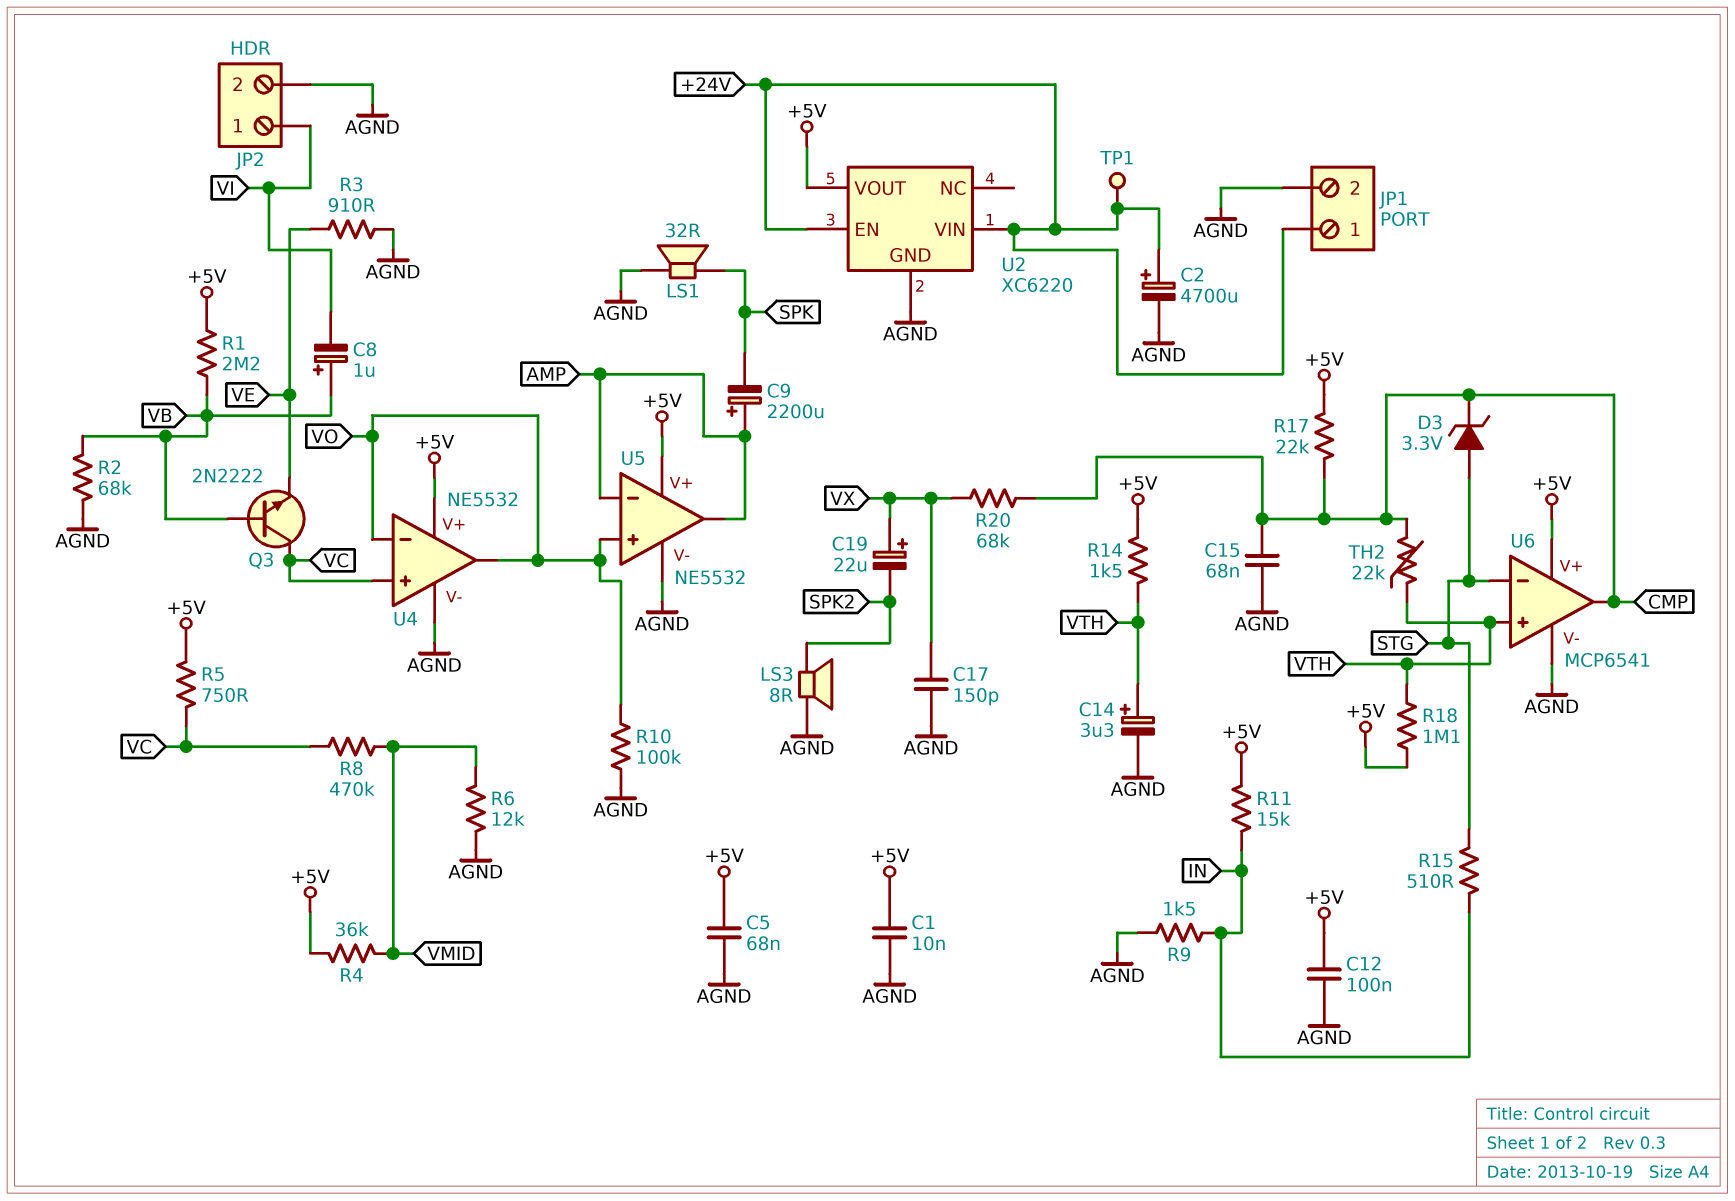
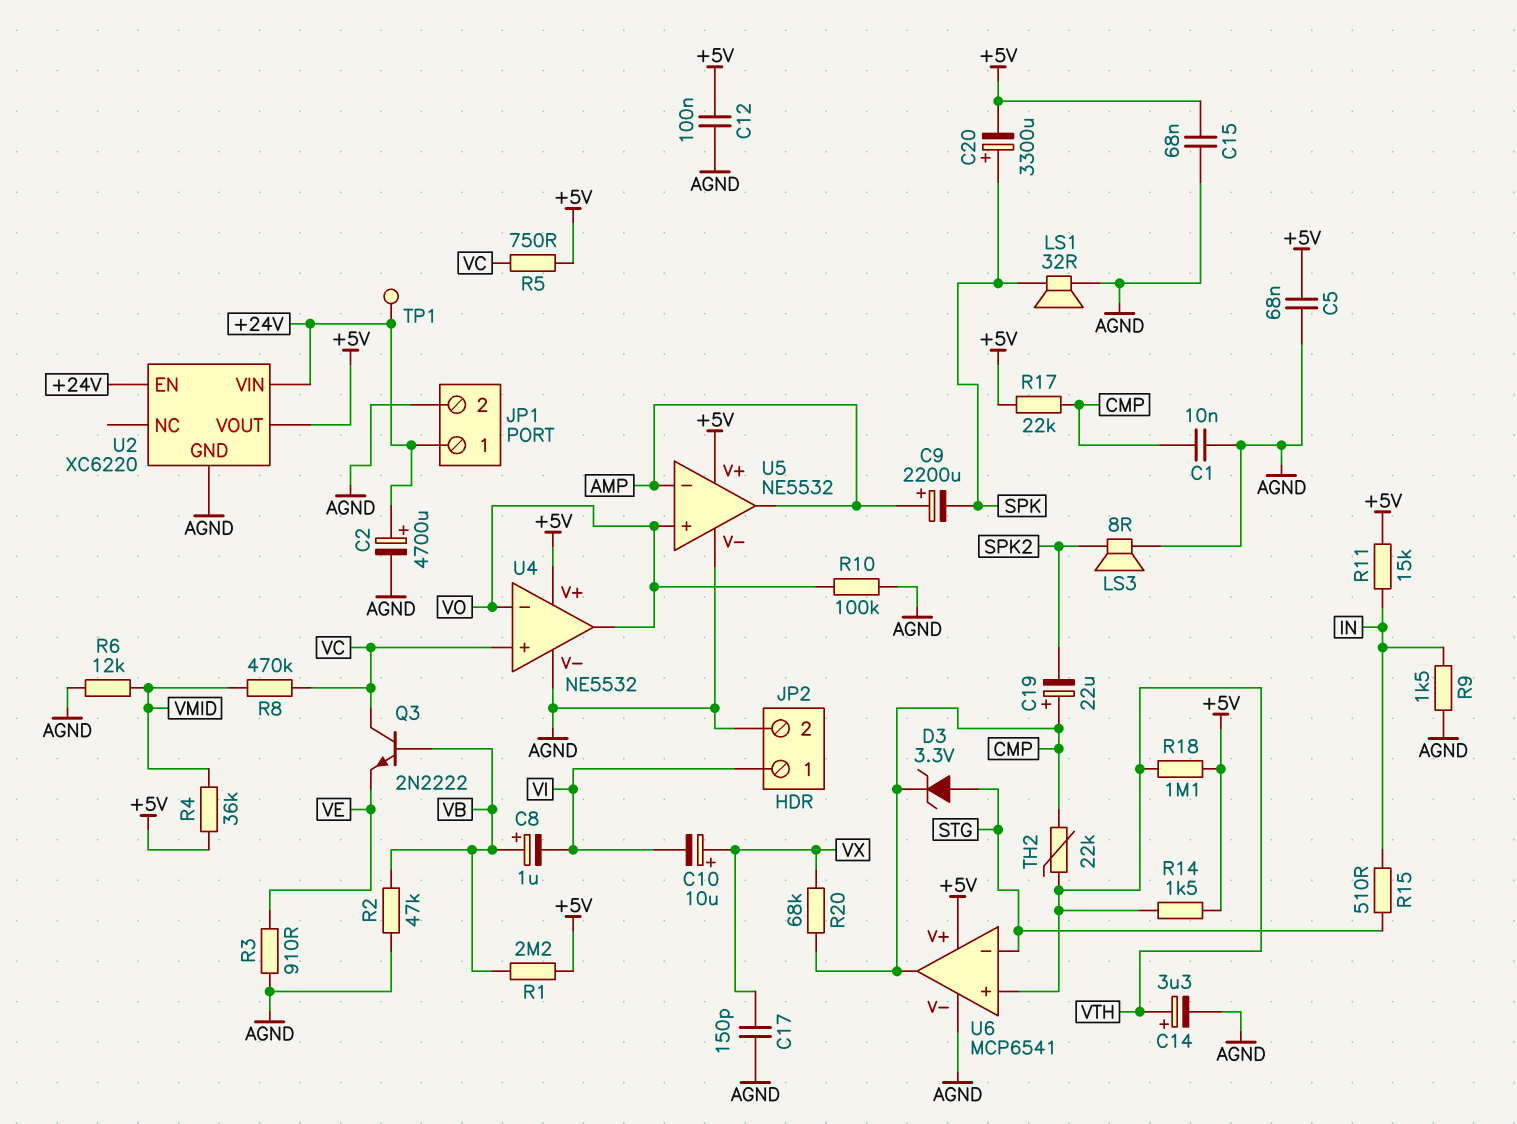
C1: 10nF (+5V, AGND) -> 10nF (AGND, CMP)
C10: none -> 10uF (plus VX, minus VI)
C15: 68nF (AGND, CMP) -> 68nF (+5V, AGND)
C19: 22uF (plus VX, minus SPK2) -> 22uF (plus CMP, minus SPK2)
C20: none -> 3300uF (plus SPK, minus +5V)
R2: 68k (AGND, VB) -> 47k (AGND, VB)

